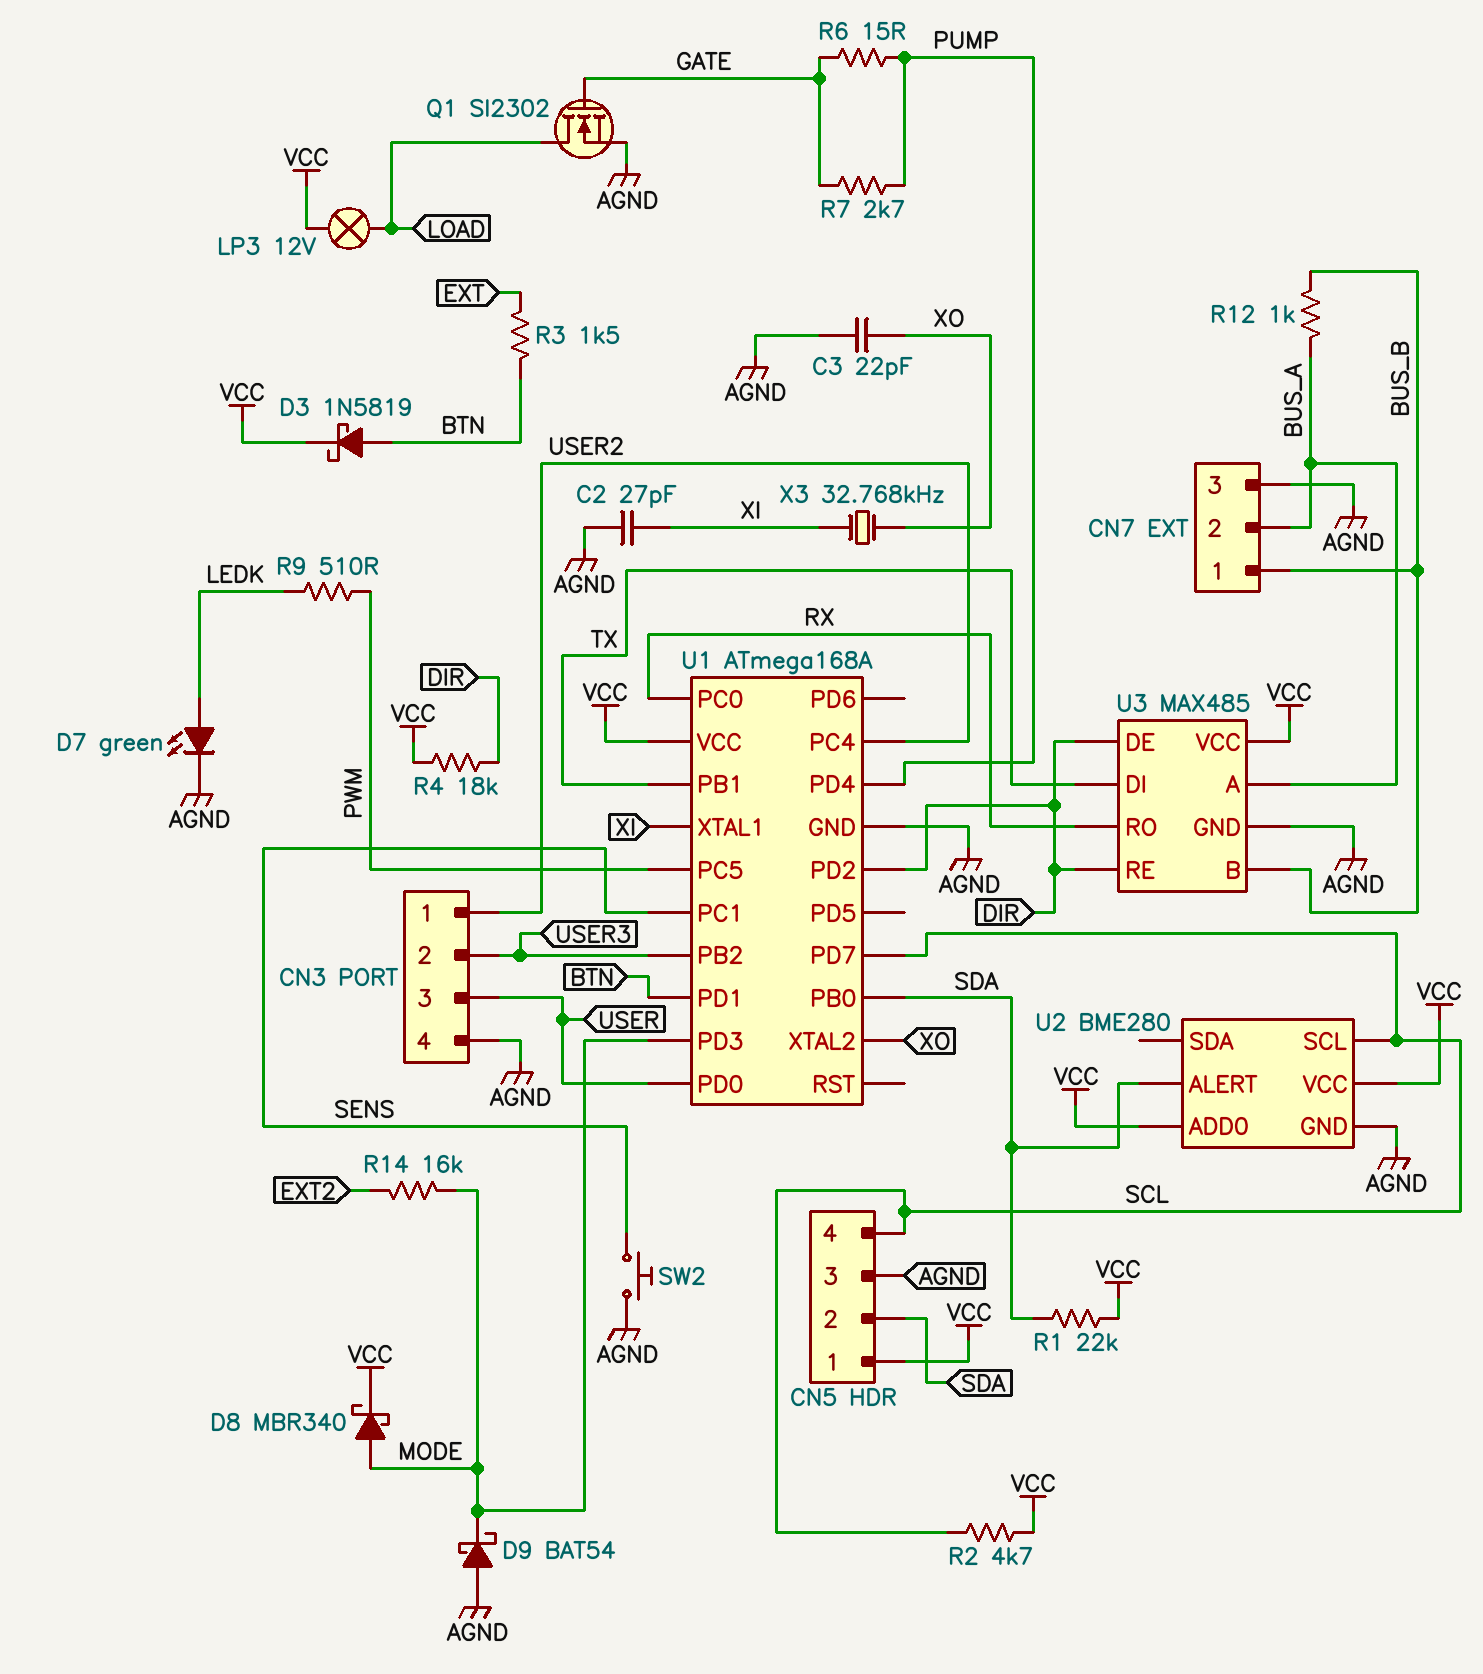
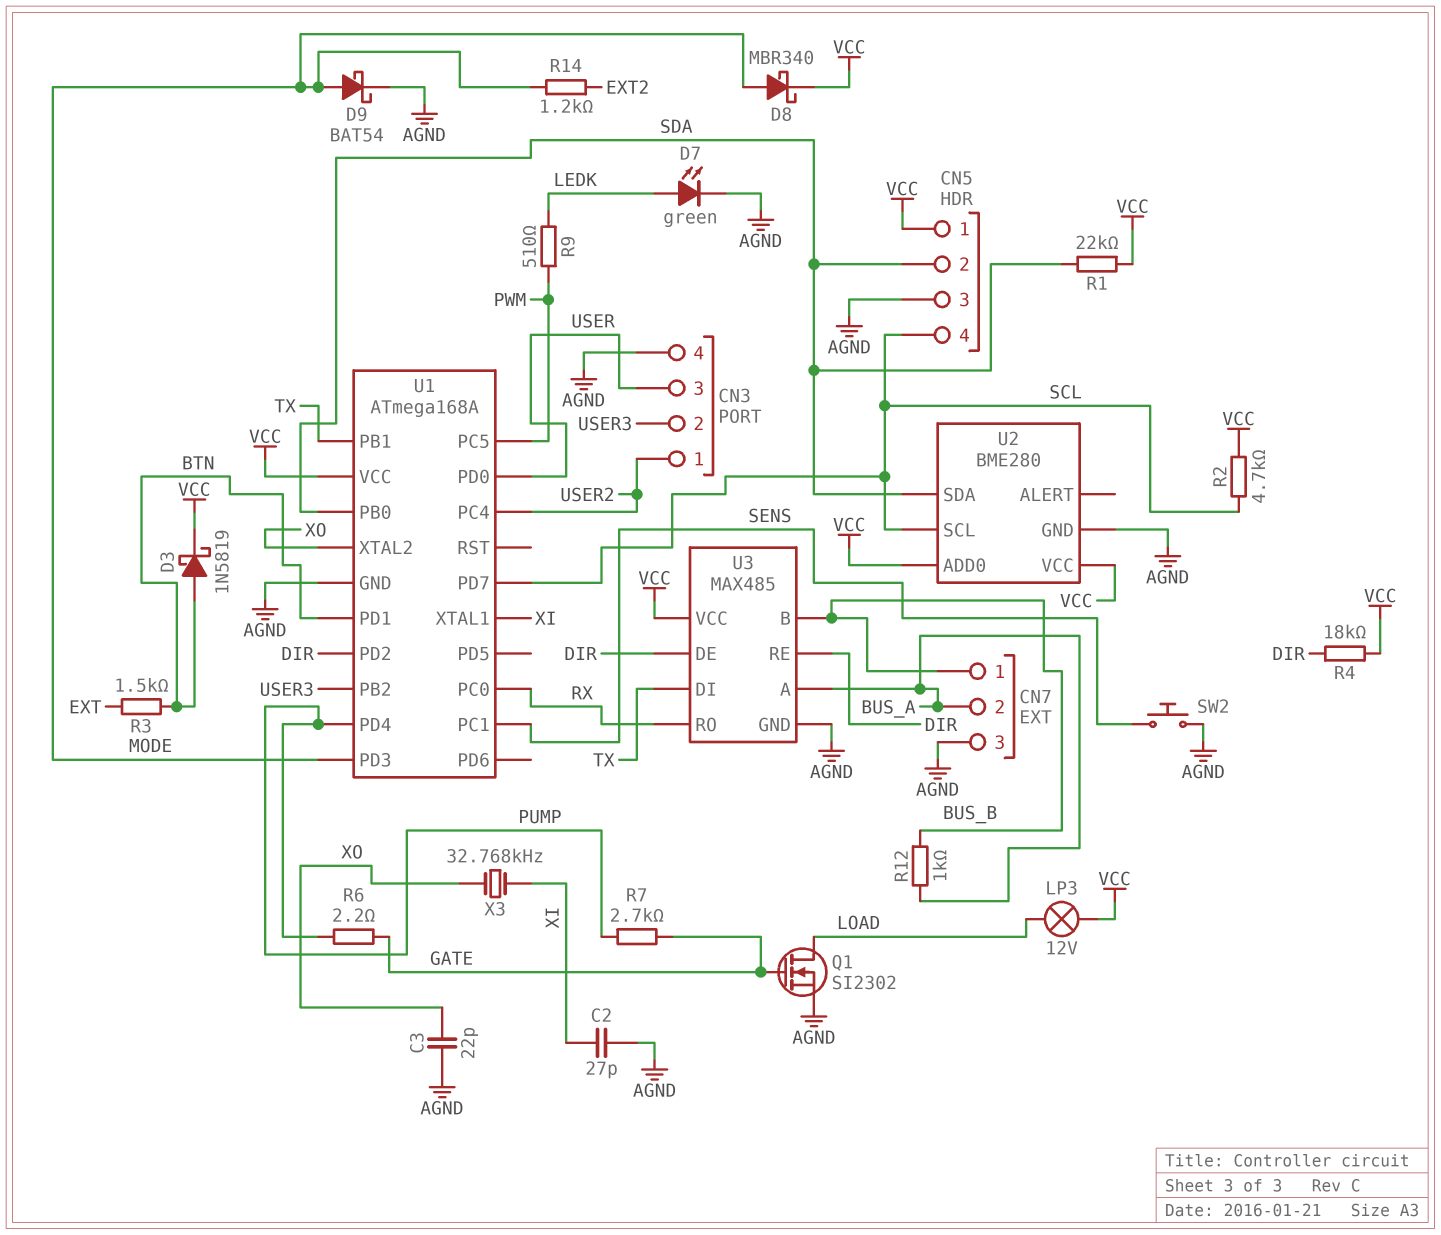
D9: schottky BAT54 (A AGND, K MODE) -> schottky BAT54 (A MODE, K AGND)
R6: 15 (GATE, PUMP) -> 2.2 (GATE, PUMP)
R14: 16k (EXT2, MODE) -> 1.2k (EXT2, MODE)
U2 pin ALERT: SDA -> none
U2 pin SDA: none -> SDA

